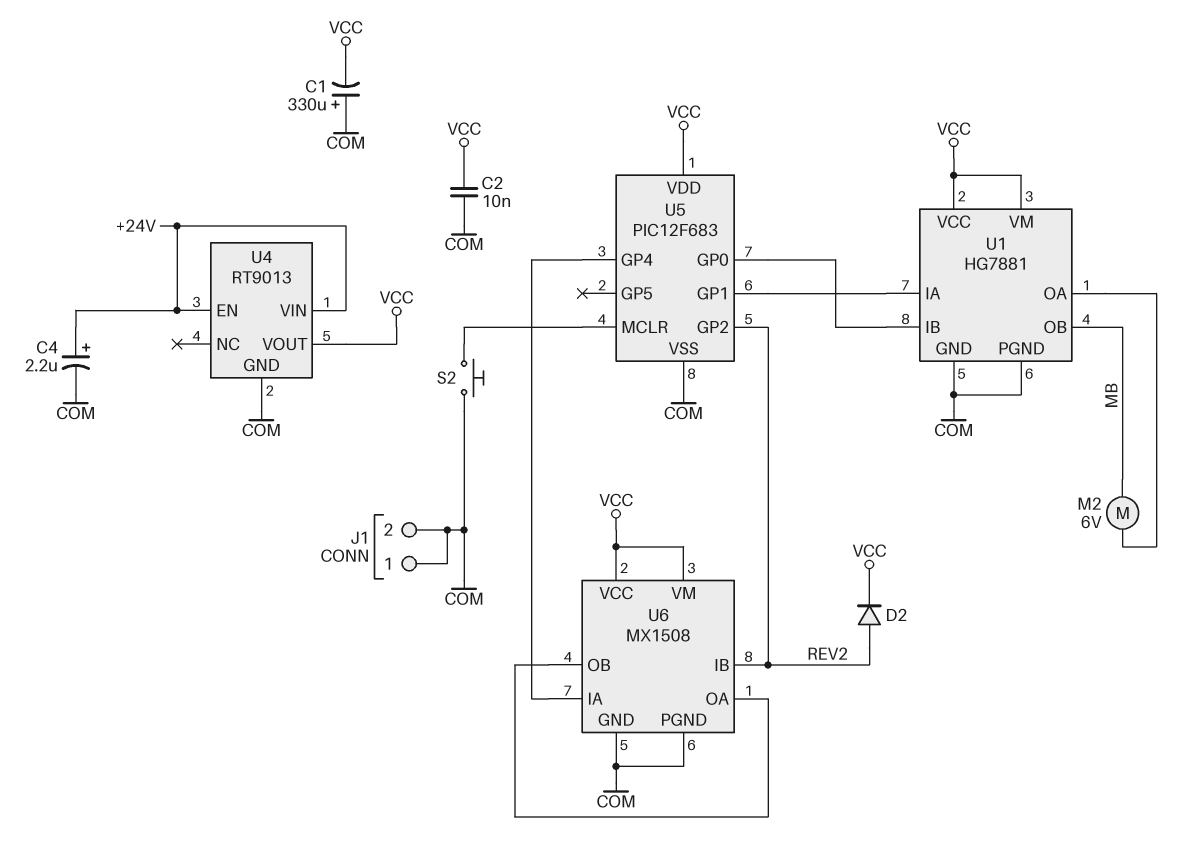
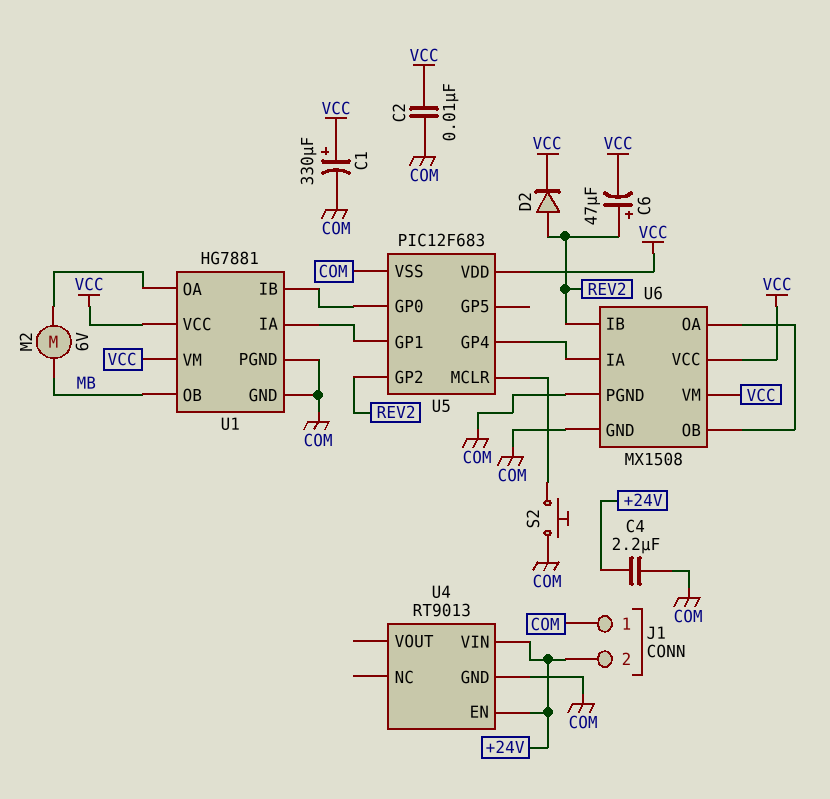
C1: 330uF (plus COM, minus VCC) -> 330uF (plus VCC, minus COM)
C4: 2.2uF (plus +24V, minus COM) -> 2.2uF (+24V, COM)
C6: none -> 47uF (plus REV2, minus VCC)
J1 pin 2: COM -> +24V
U4 pin VOUT: VCC -> none

